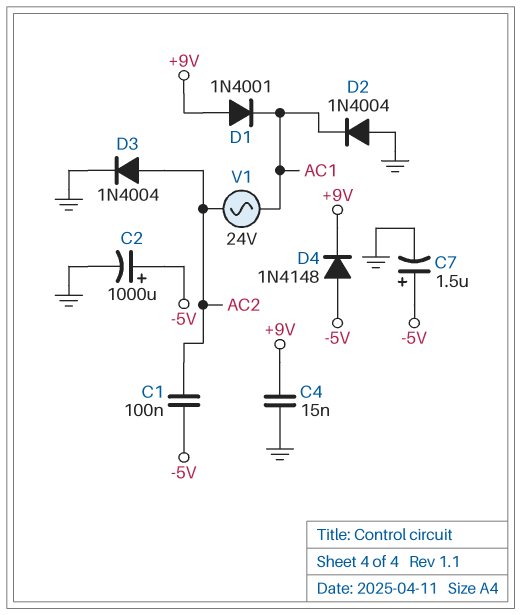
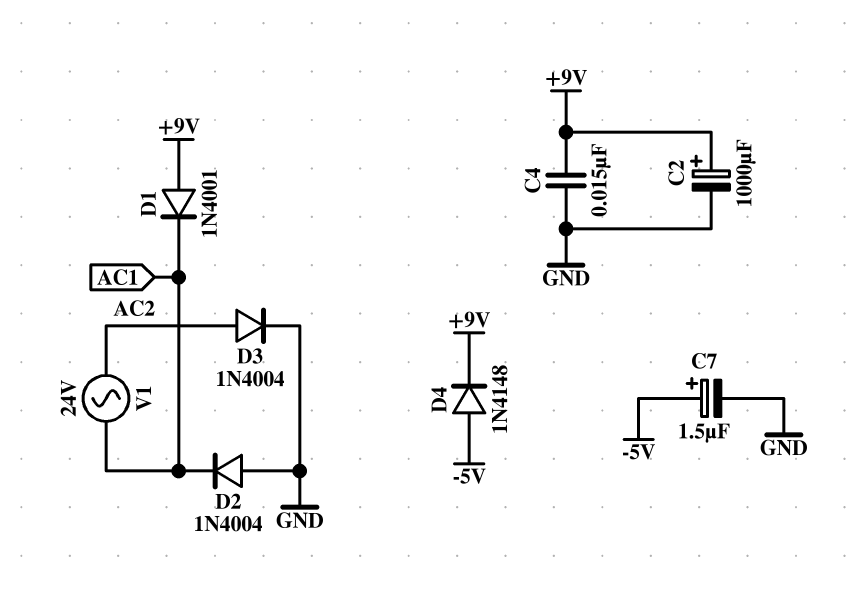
C1: 100nF (-5V, AC2) -> none
C2: 1000uF (plus -5V, minus GND) -> 1000uF (plus +9V, minus GND)

